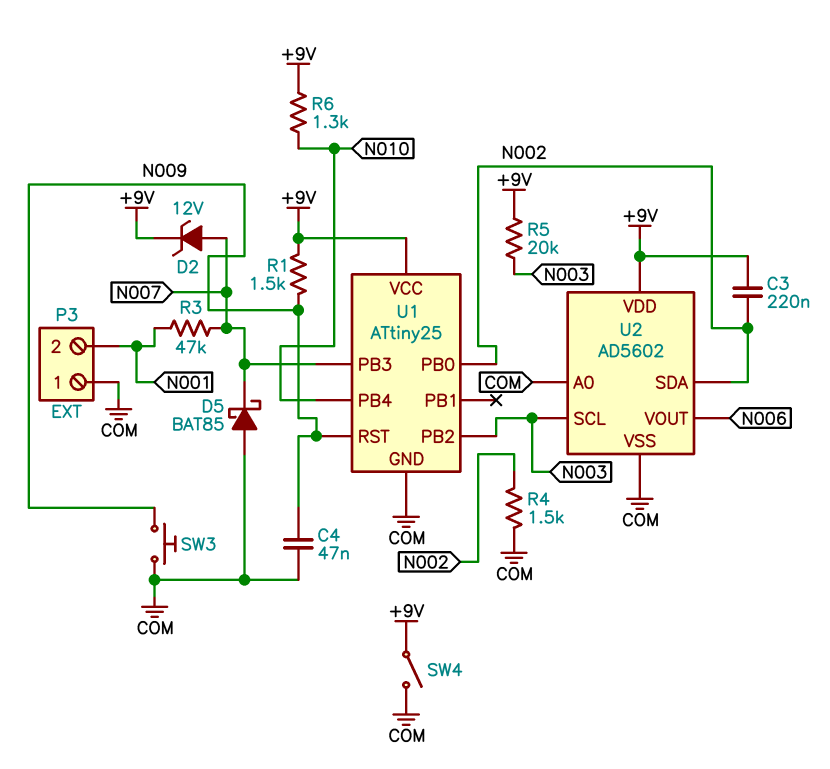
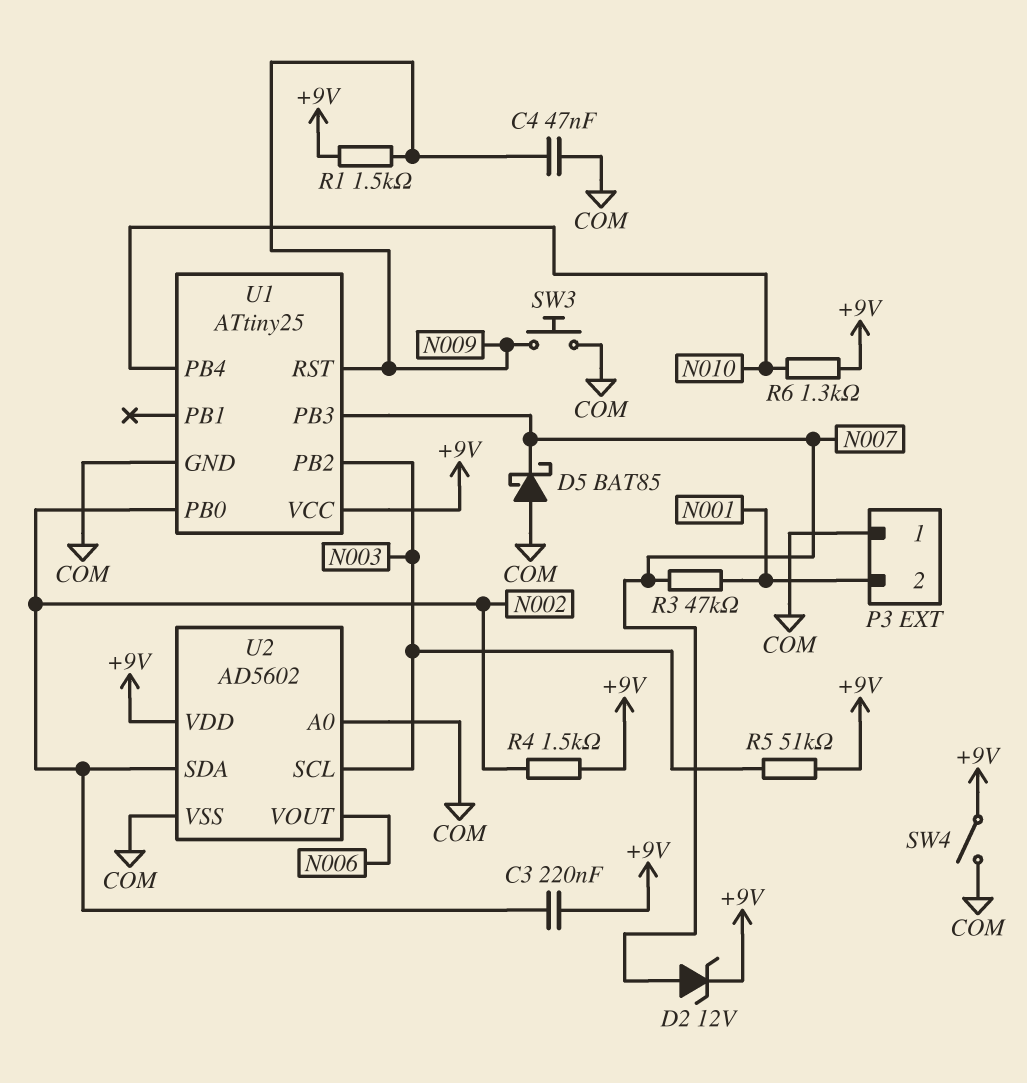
R4: 1.5k (COM, N002) -> 1.5k (+9V, N002)
R5: 20k (+9V, N003) -> 51k (+9V, N003)

